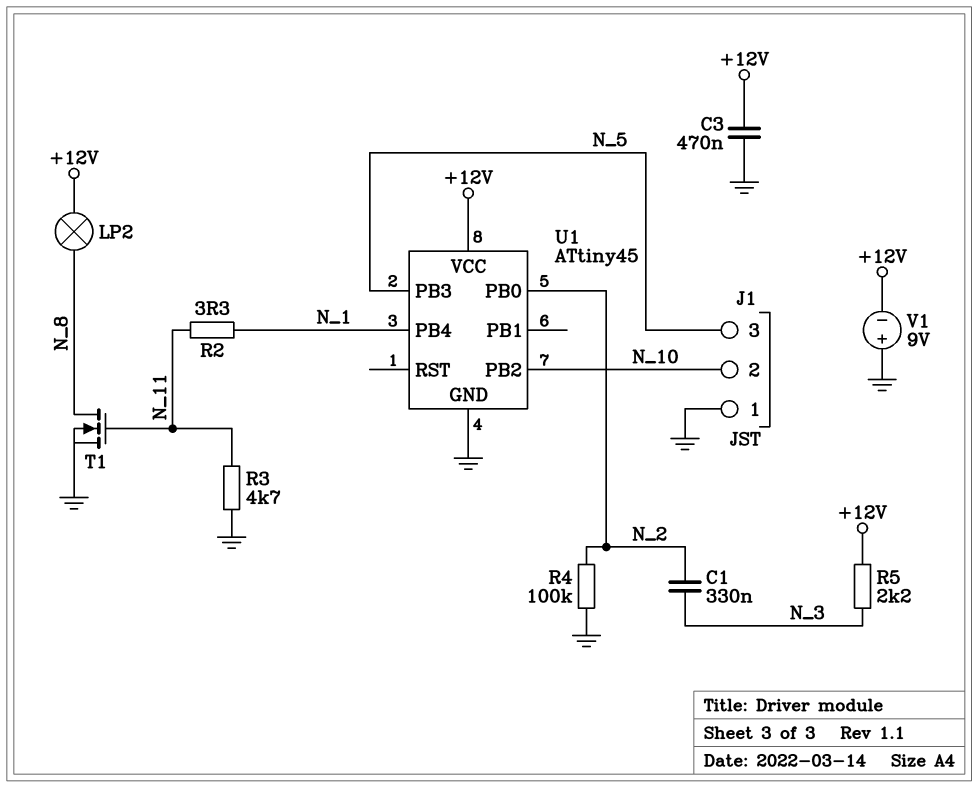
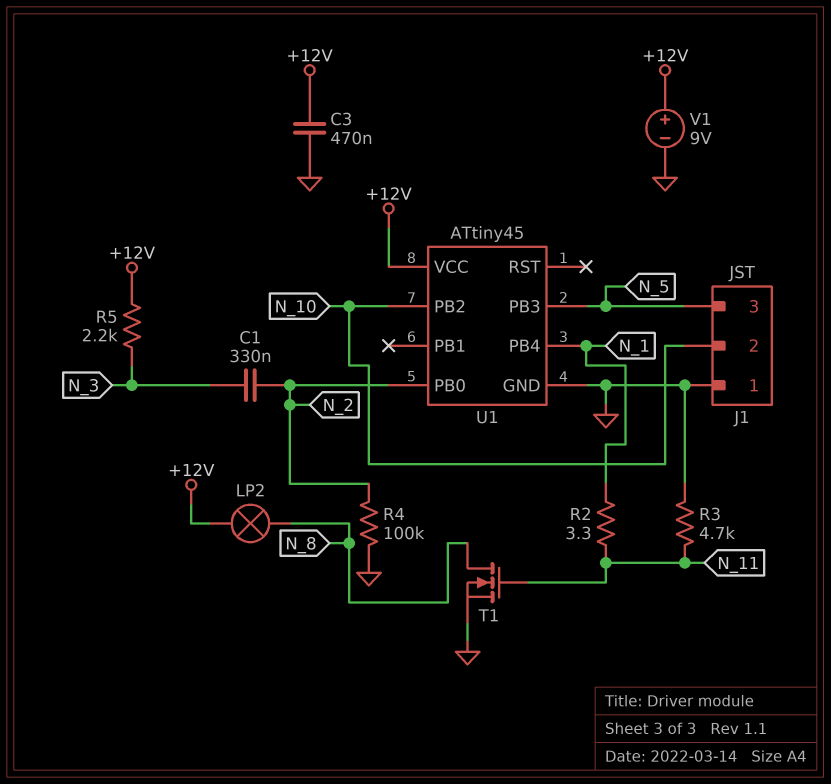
V1: 9V (plus GND, minus +12V) -> 9V (plus +12V, minus GND)

